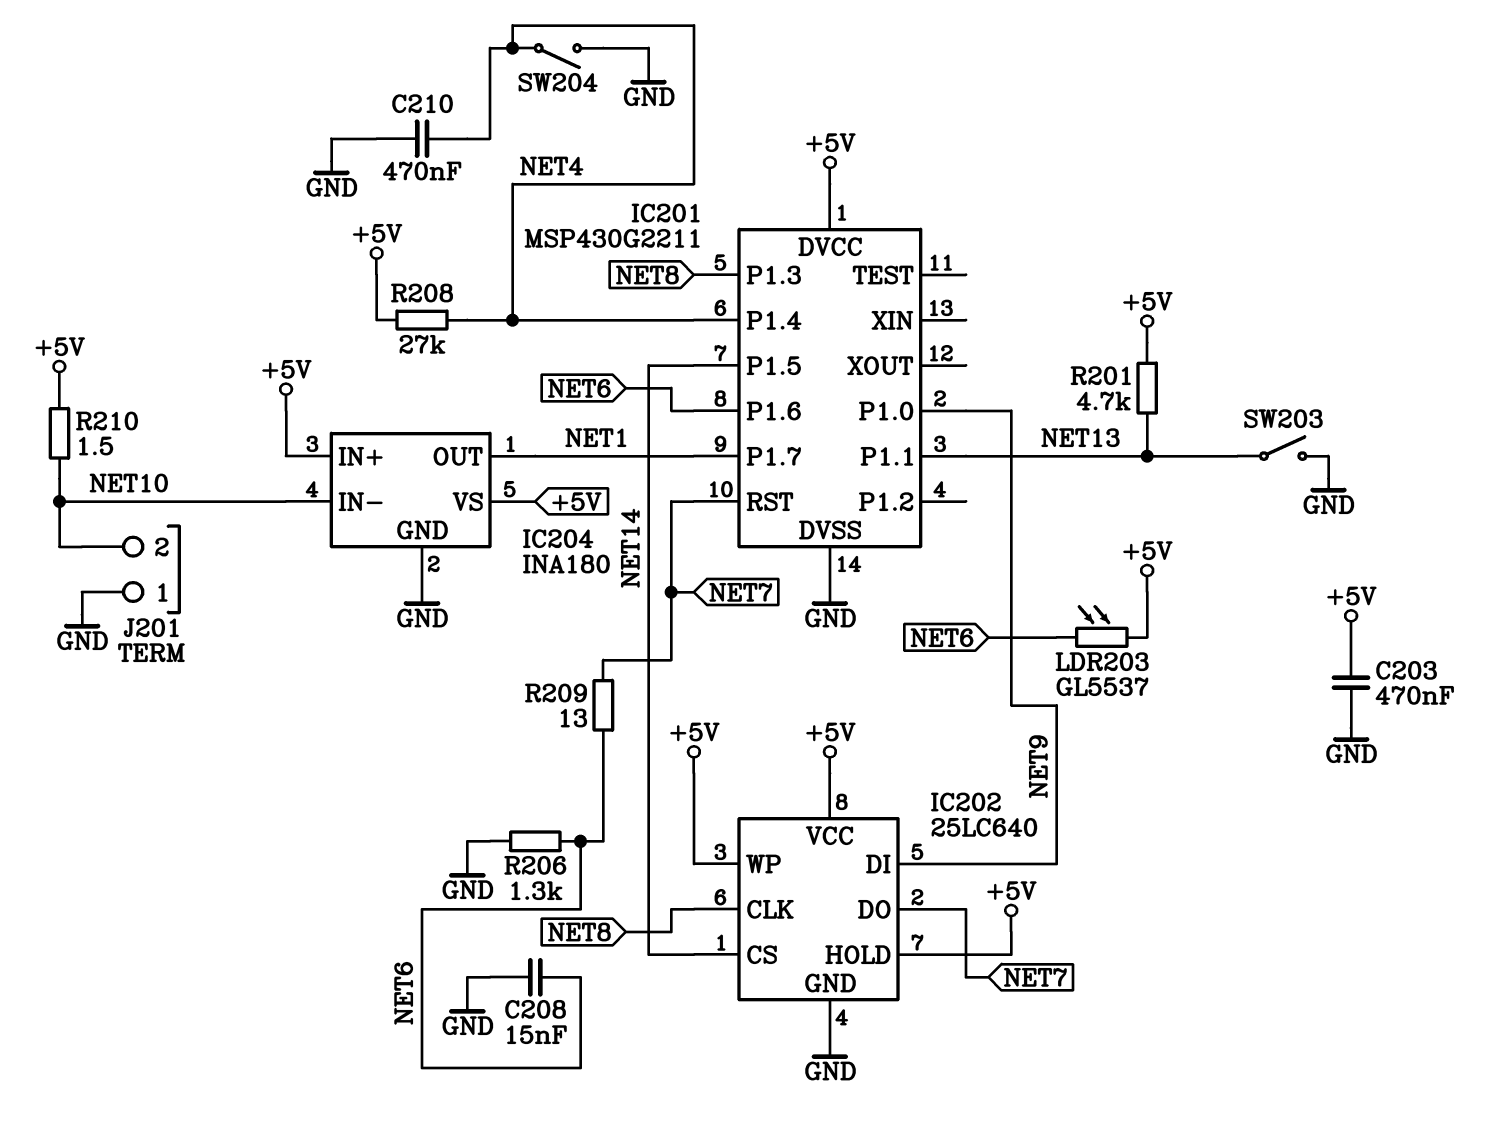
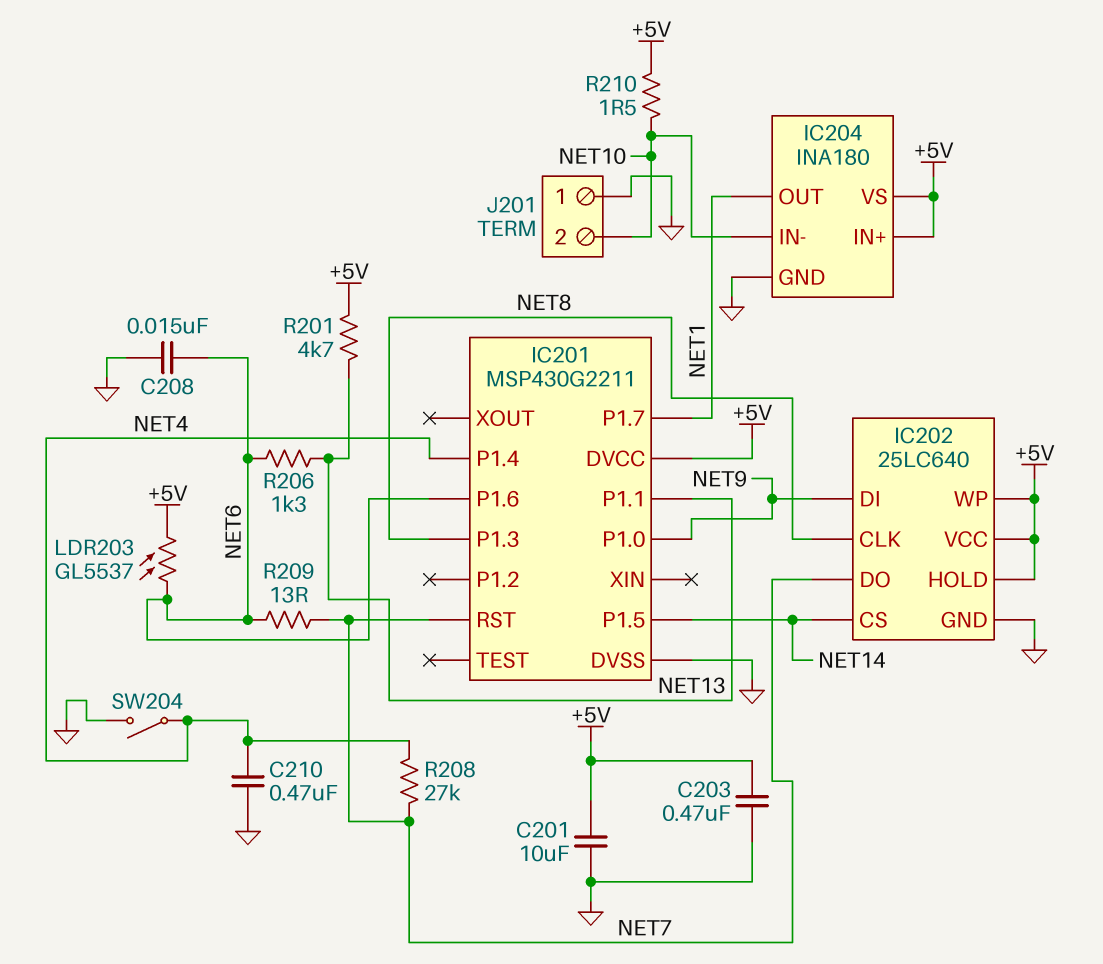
C201: none -> 10uF (+5V, GND)
R206: 1.3k (GND, NET6) -> 1.3k (NET6, NET13)
R208: 27k (+5V, NET4) -> 27k (NET4, NET7)
SW203: switch (GND, NET13) -> none

